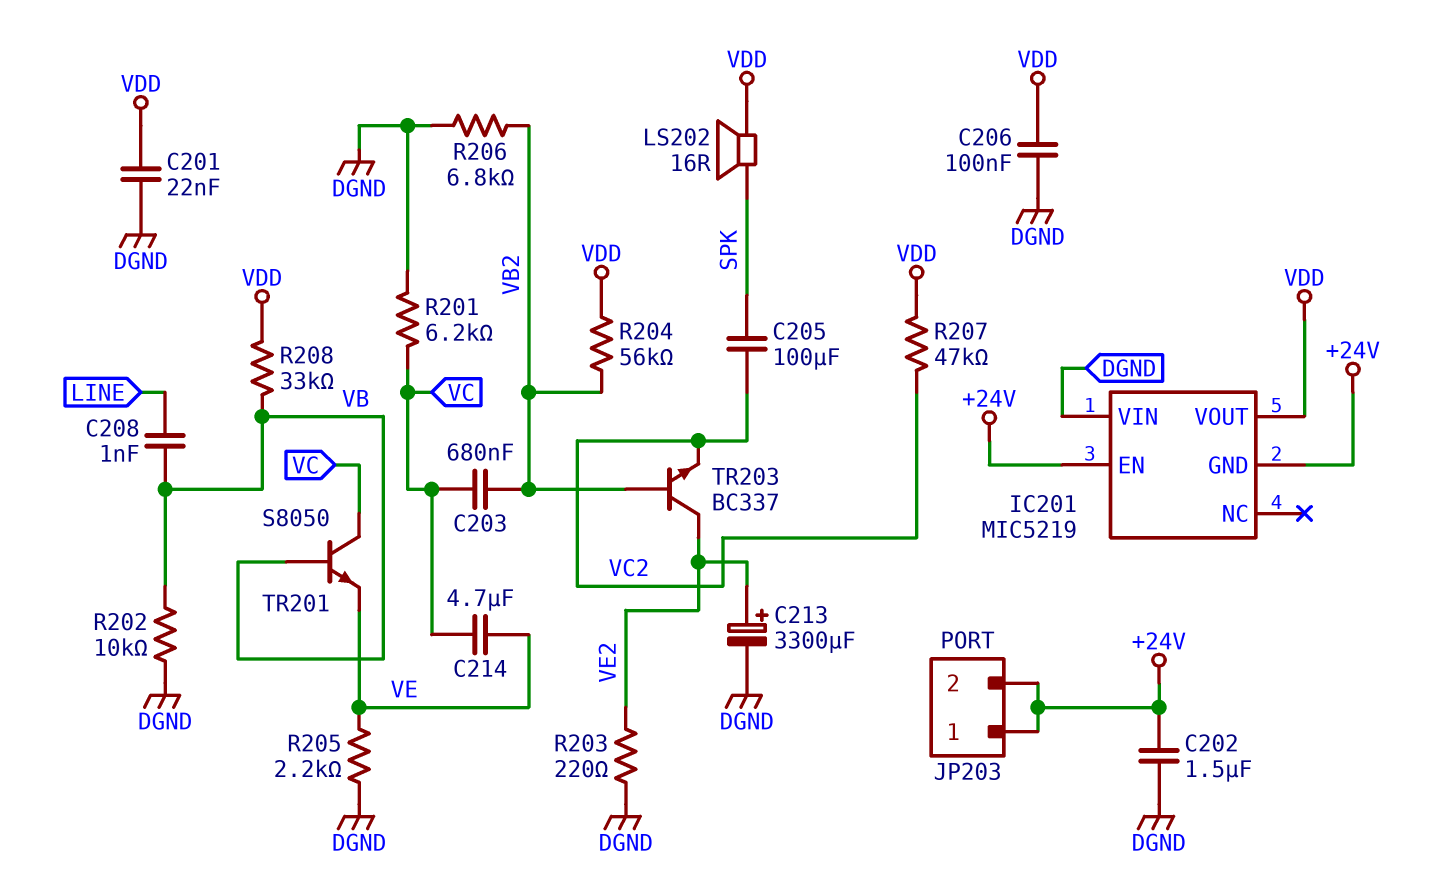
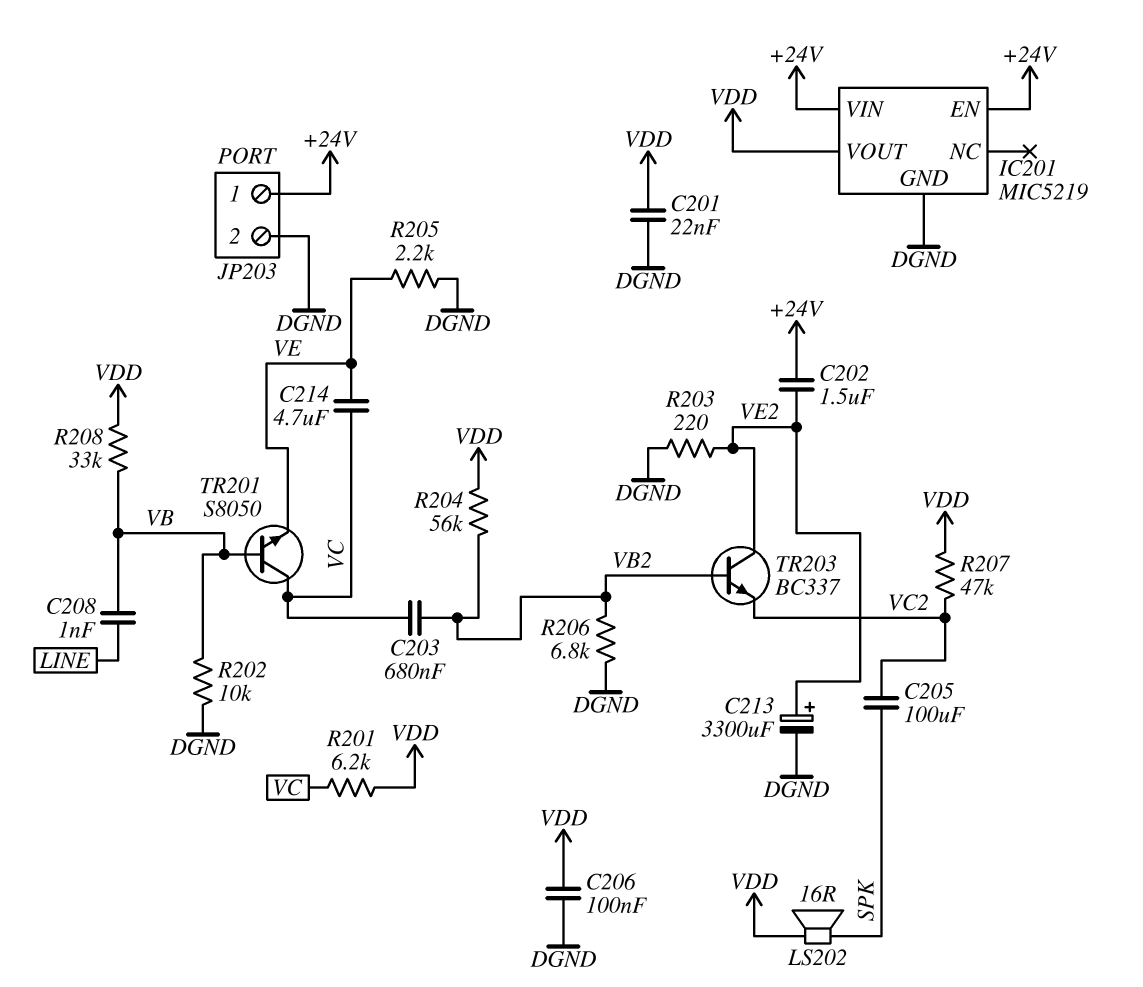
C202: 1.5uF (+24V, DGND) -> 1.5uF (+24V, VE2)
IC201 pin GND: +24V -> DGND
IC201 pin VIN: DGND -> +24V
JP203 pin 2: +24V -> DGND
R201: 6.2k (DGND, VC) -> 6.2k (VC, VDD)

